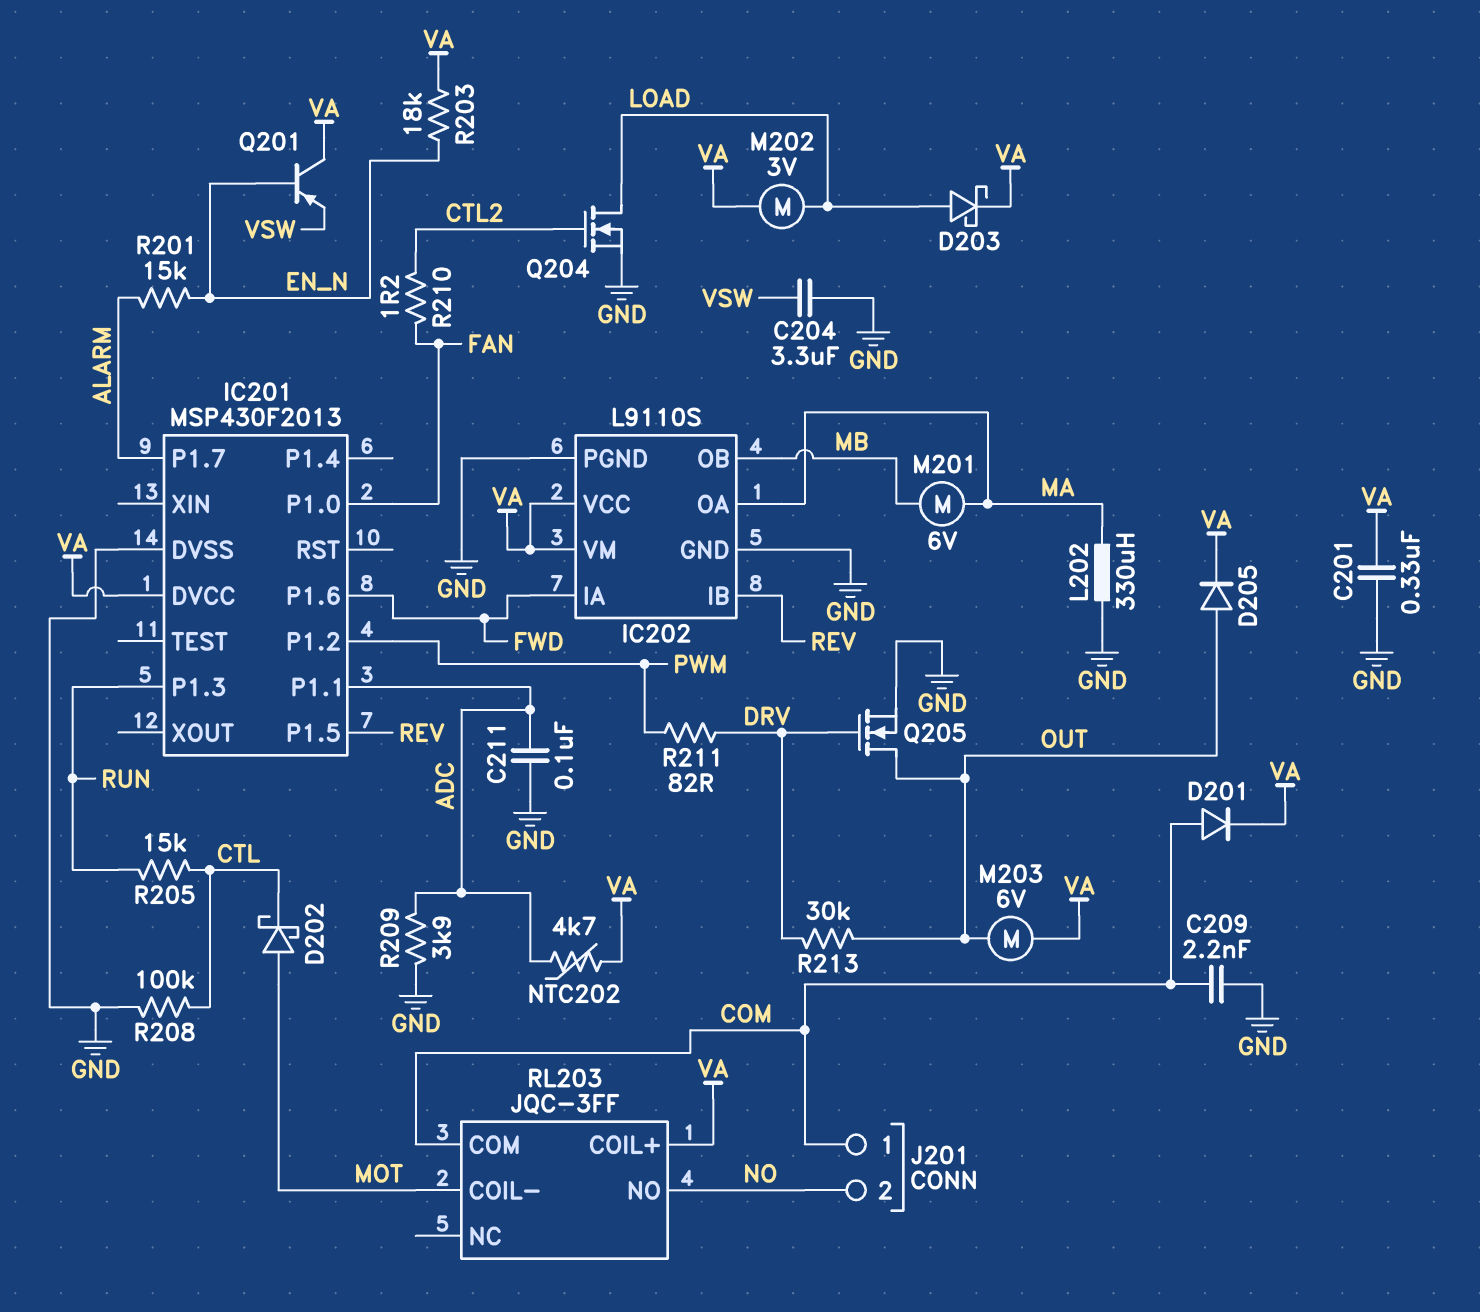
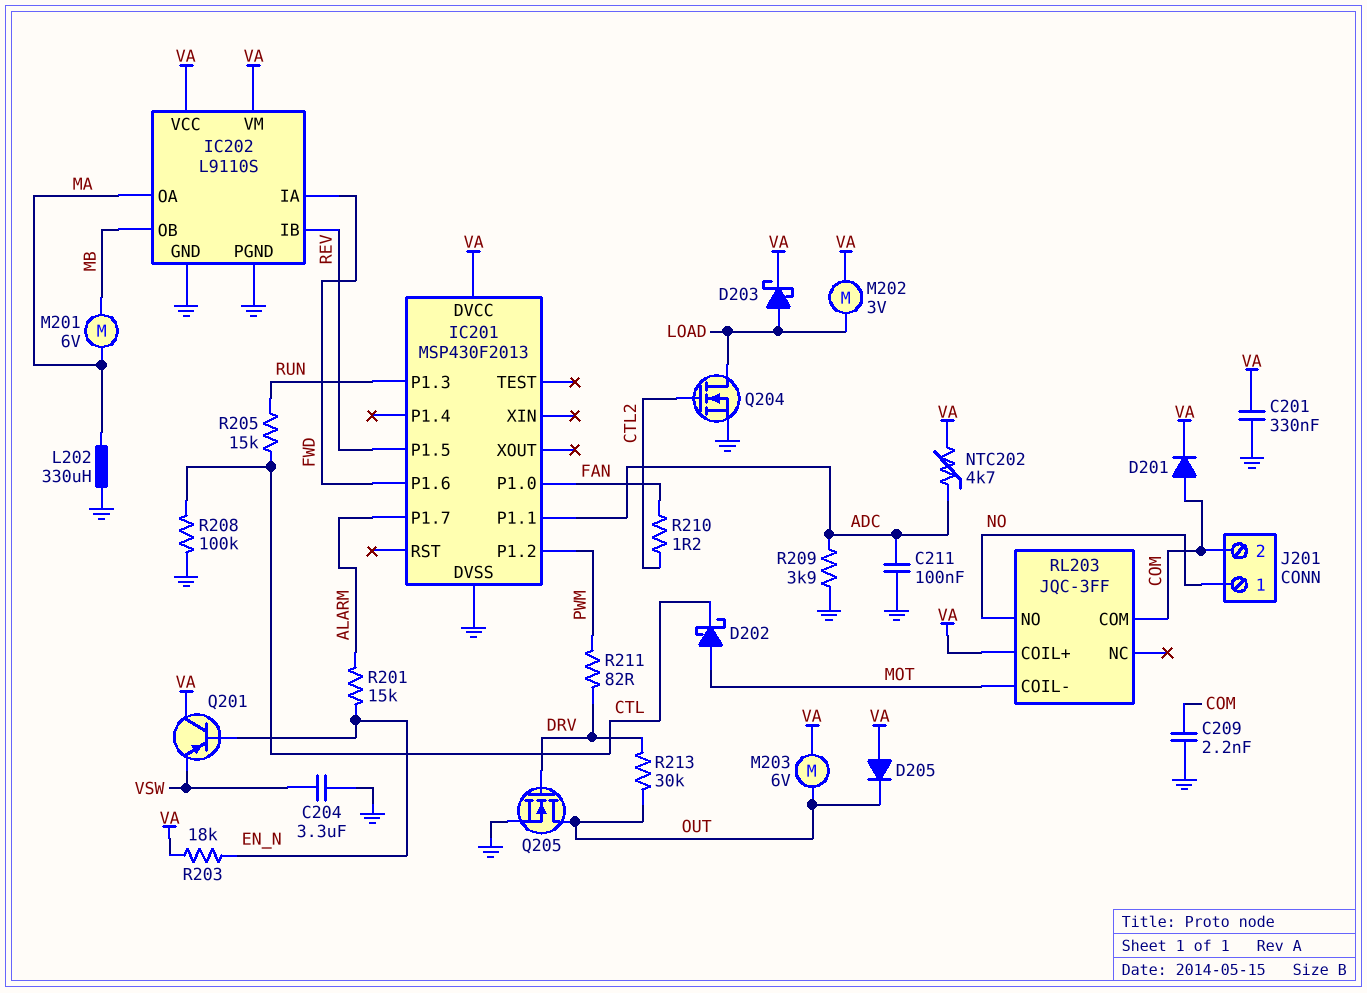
D205: diode (A OUT, K VA) -> diode (A VA, K OUT)
J201 pin 1: COM -> NO
J201 pin 2: NO -> COM

